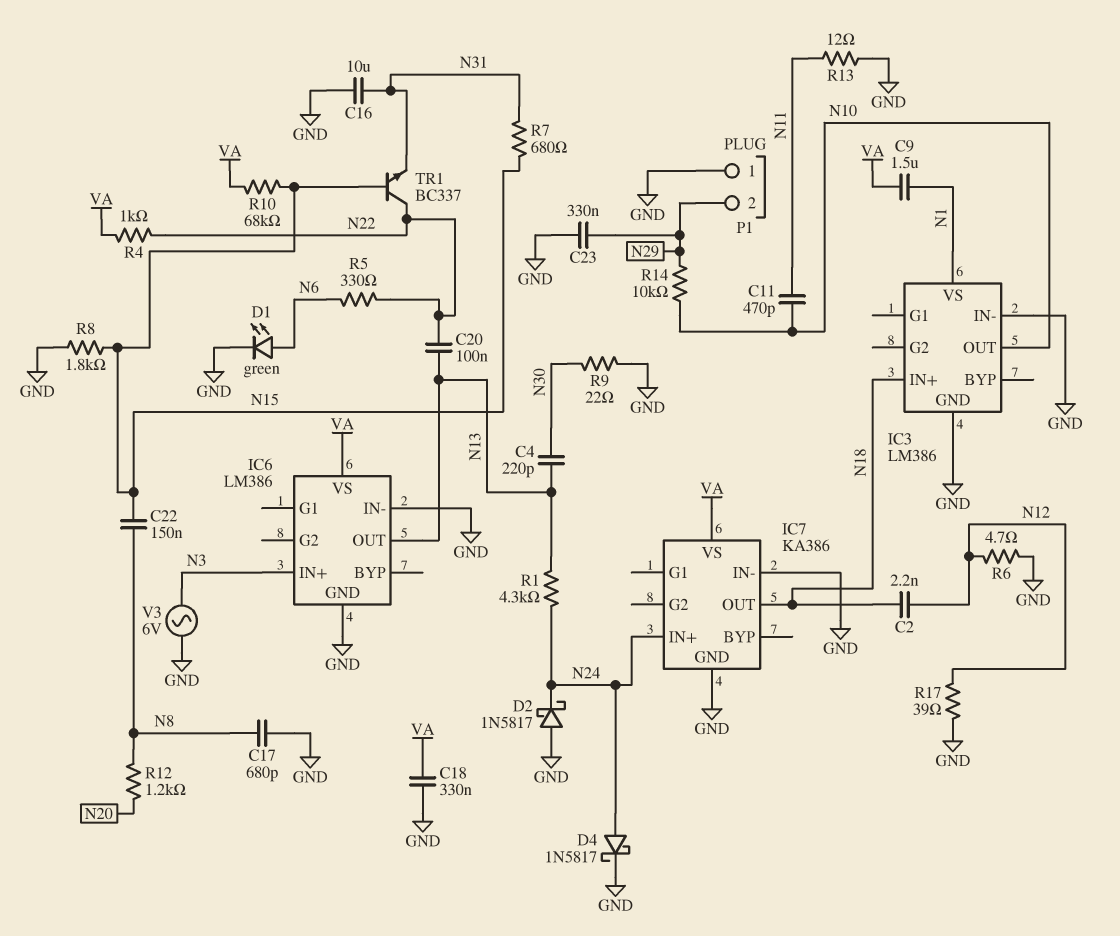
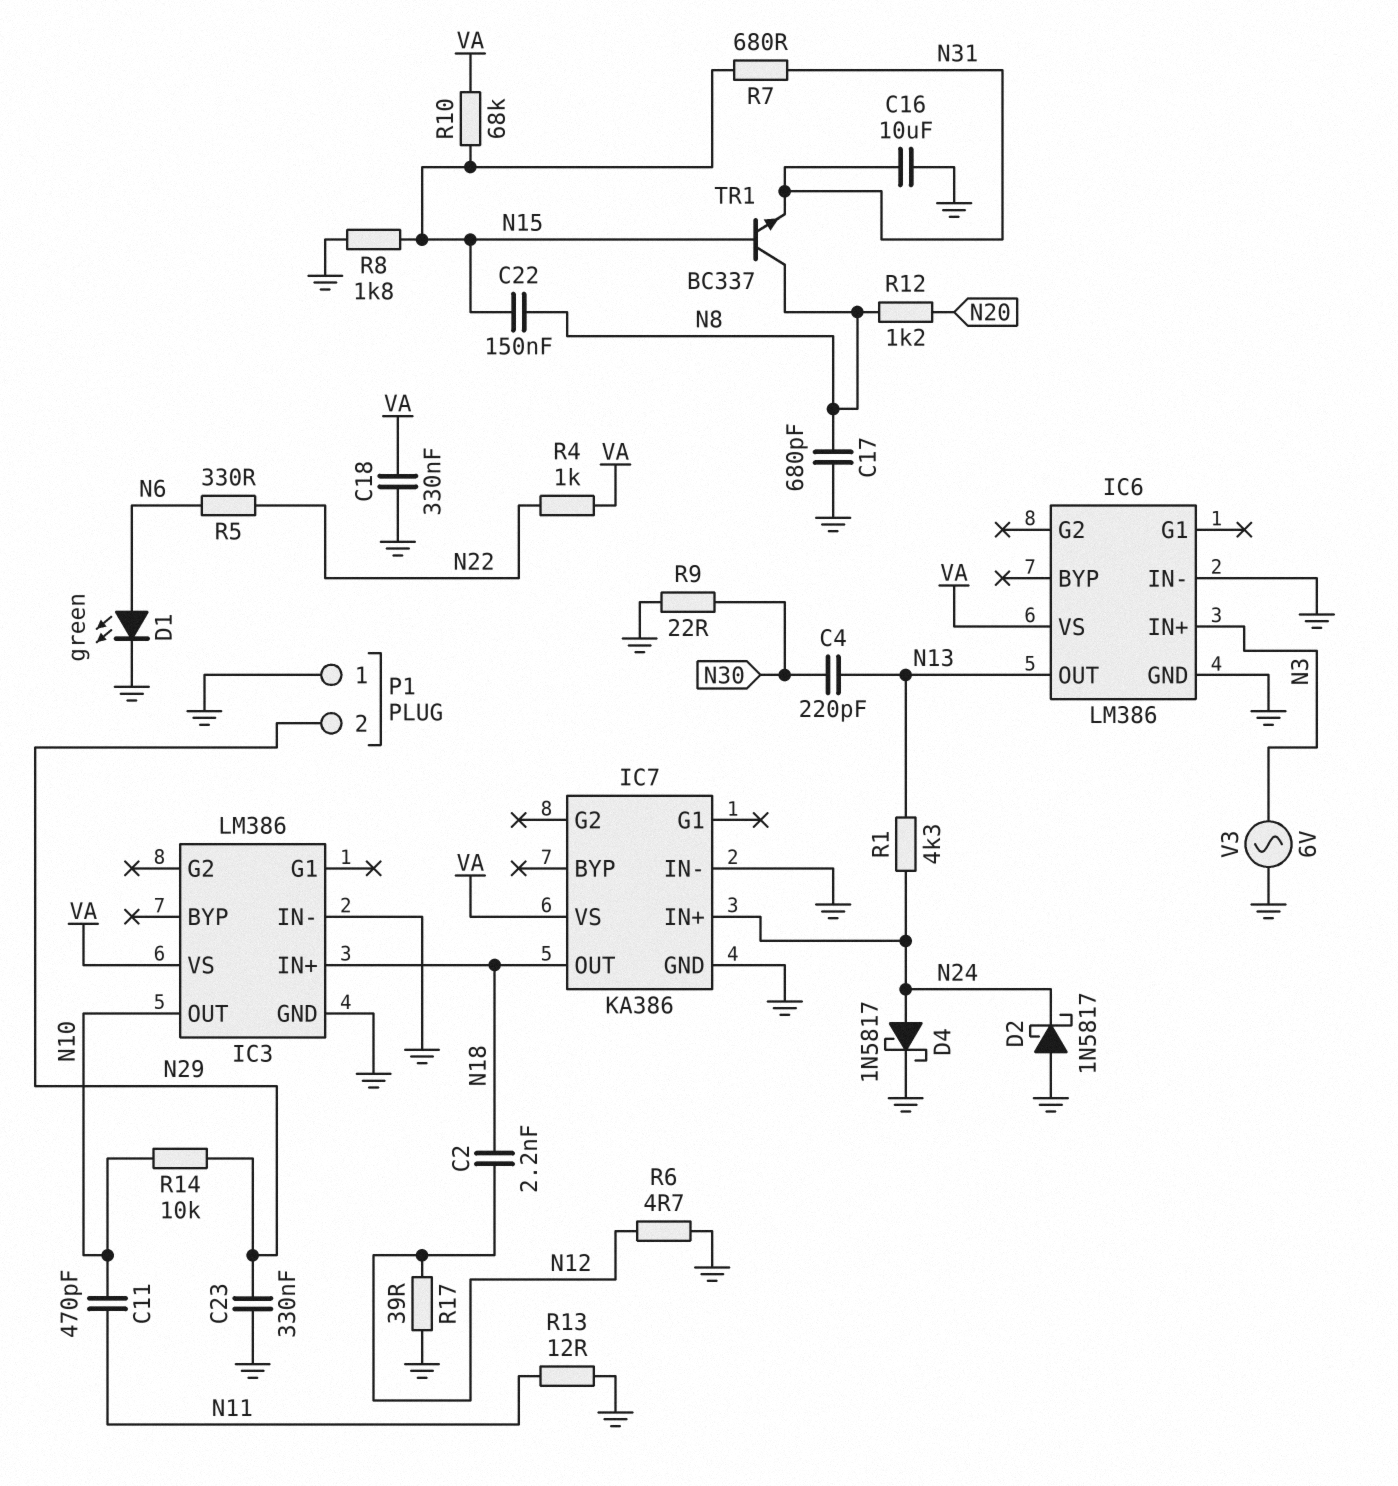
C9: 1.5uF (N1, VA) -> none
C20: 100nF (N13, N22) -> none
IC3 pin VS: N1 -> VA
TR1: NPN BC337 (B N15, C N22, E N31) -> NPN BC337 (B N15, C N8, E N31)

